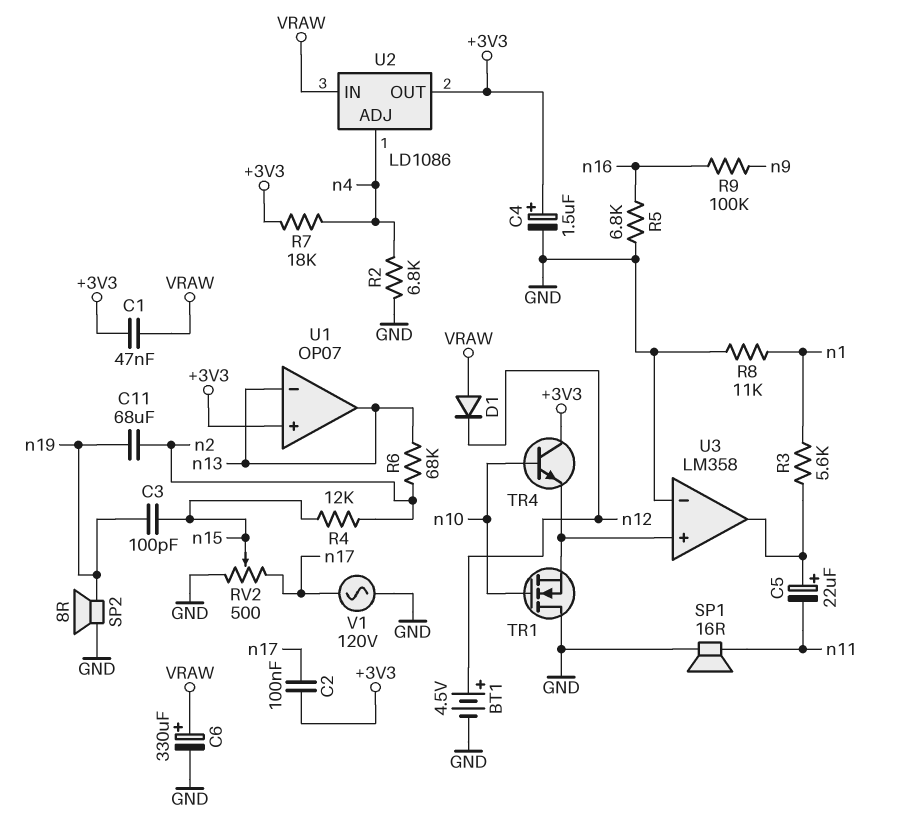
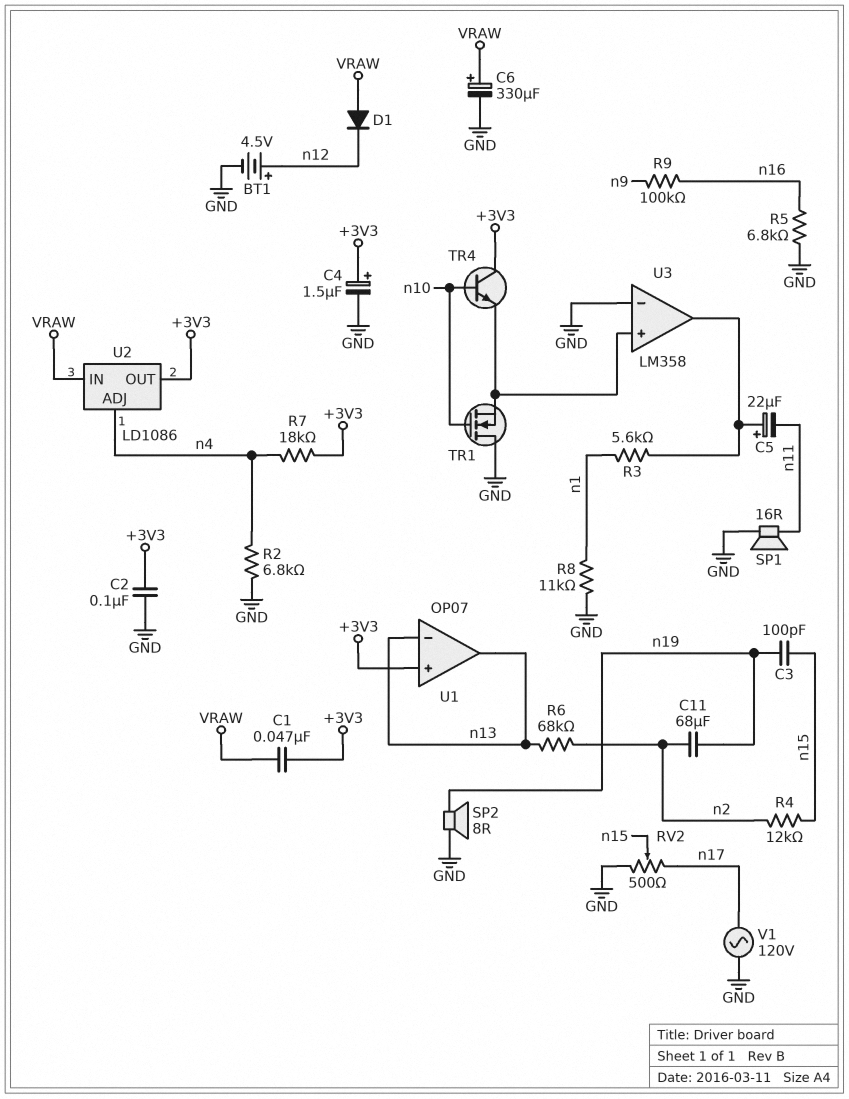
C2: 100nF (+3V3, n17) -> 100nF (+3V3, GND)

